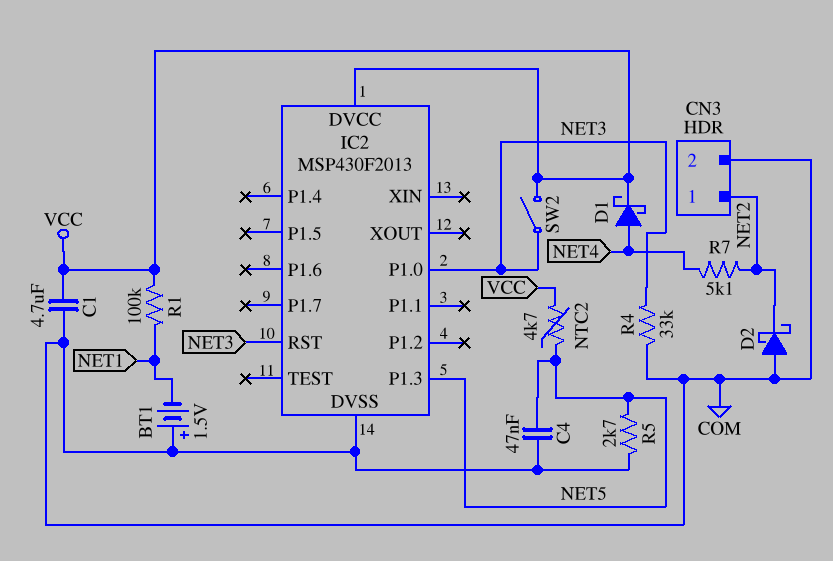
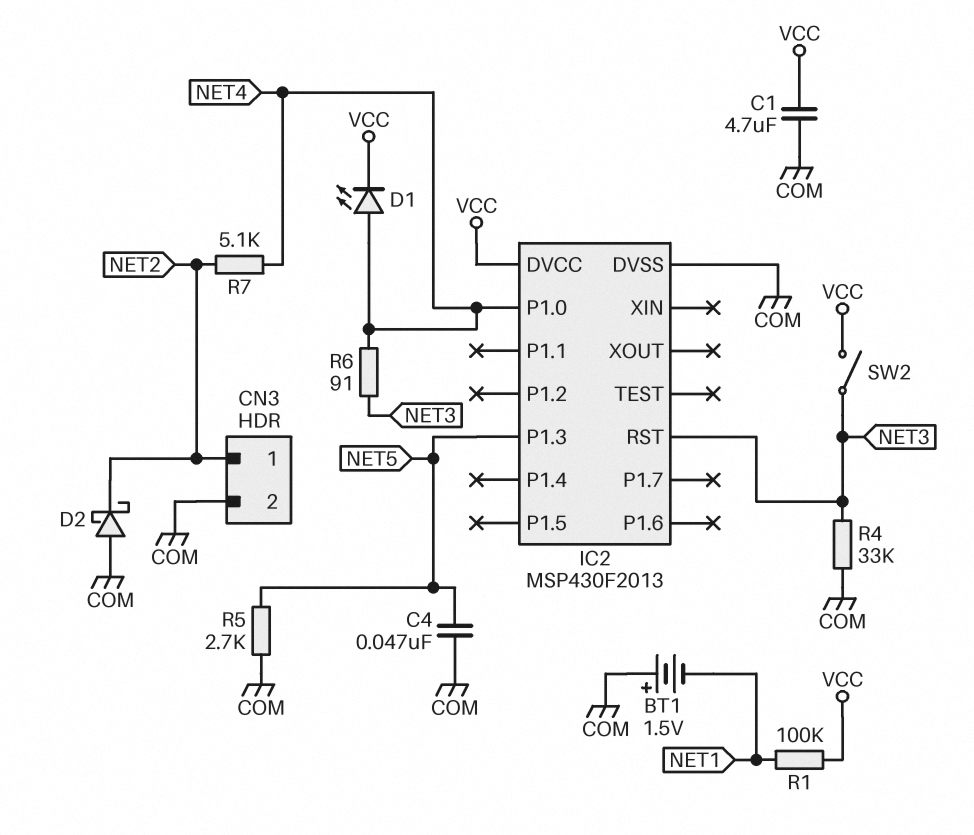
D1: schottky (A NET4, K VCC) -> LED (A NET4, K VCC)
IC2 pin P1.0: NET3 -> NET4
NTC2: 4.7k (NET5, VCC) -> none
R6: none -> 91 (NET3, NET4)

